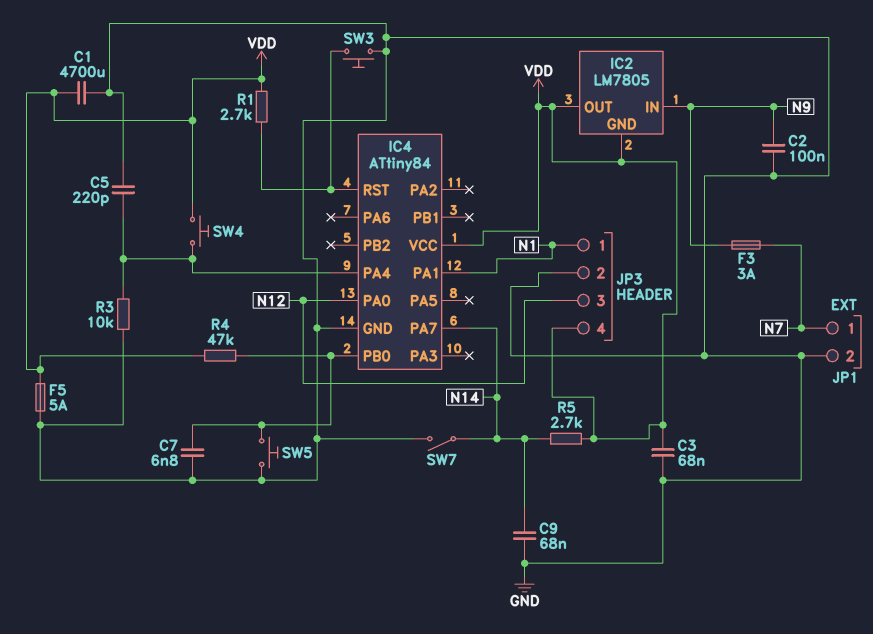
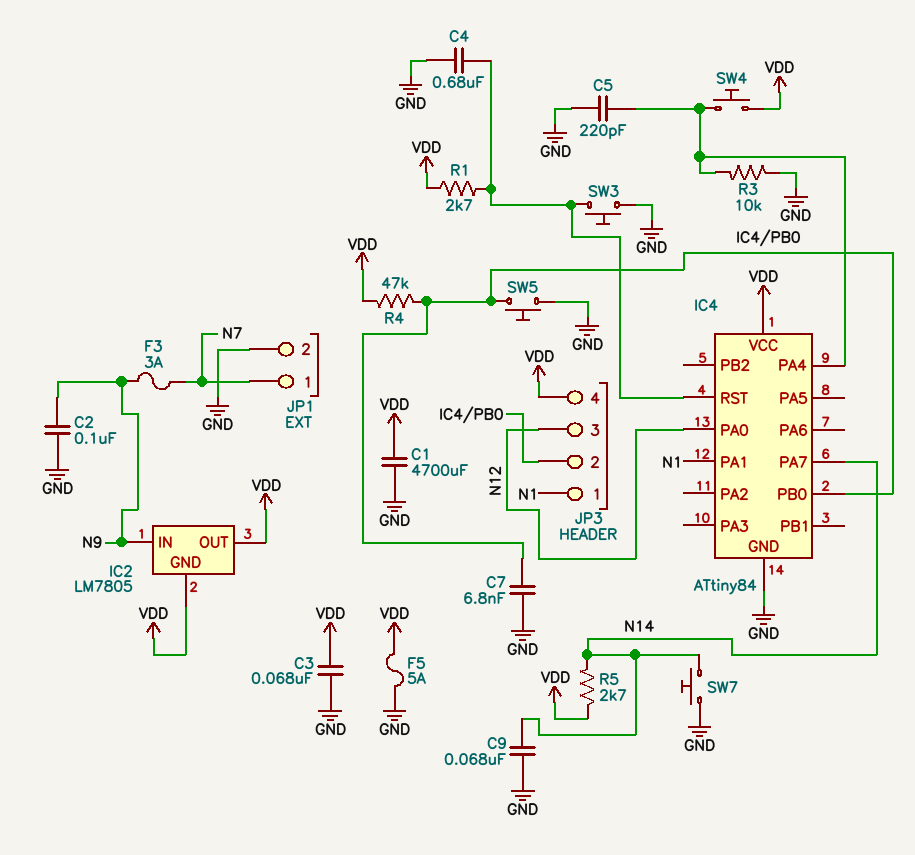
C4: none -> 680nF (GND, IC4/RST)
JP3 pin 2: GND -> IC4/PB0
SW7: switch (GND, N14) -> button (GND, N14)

